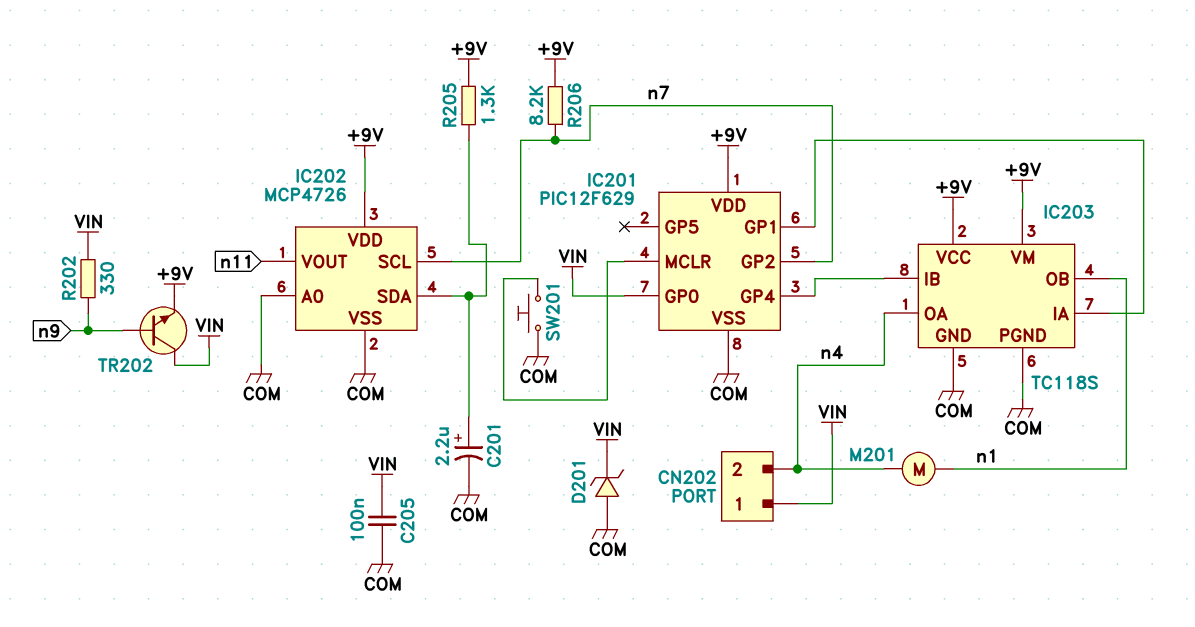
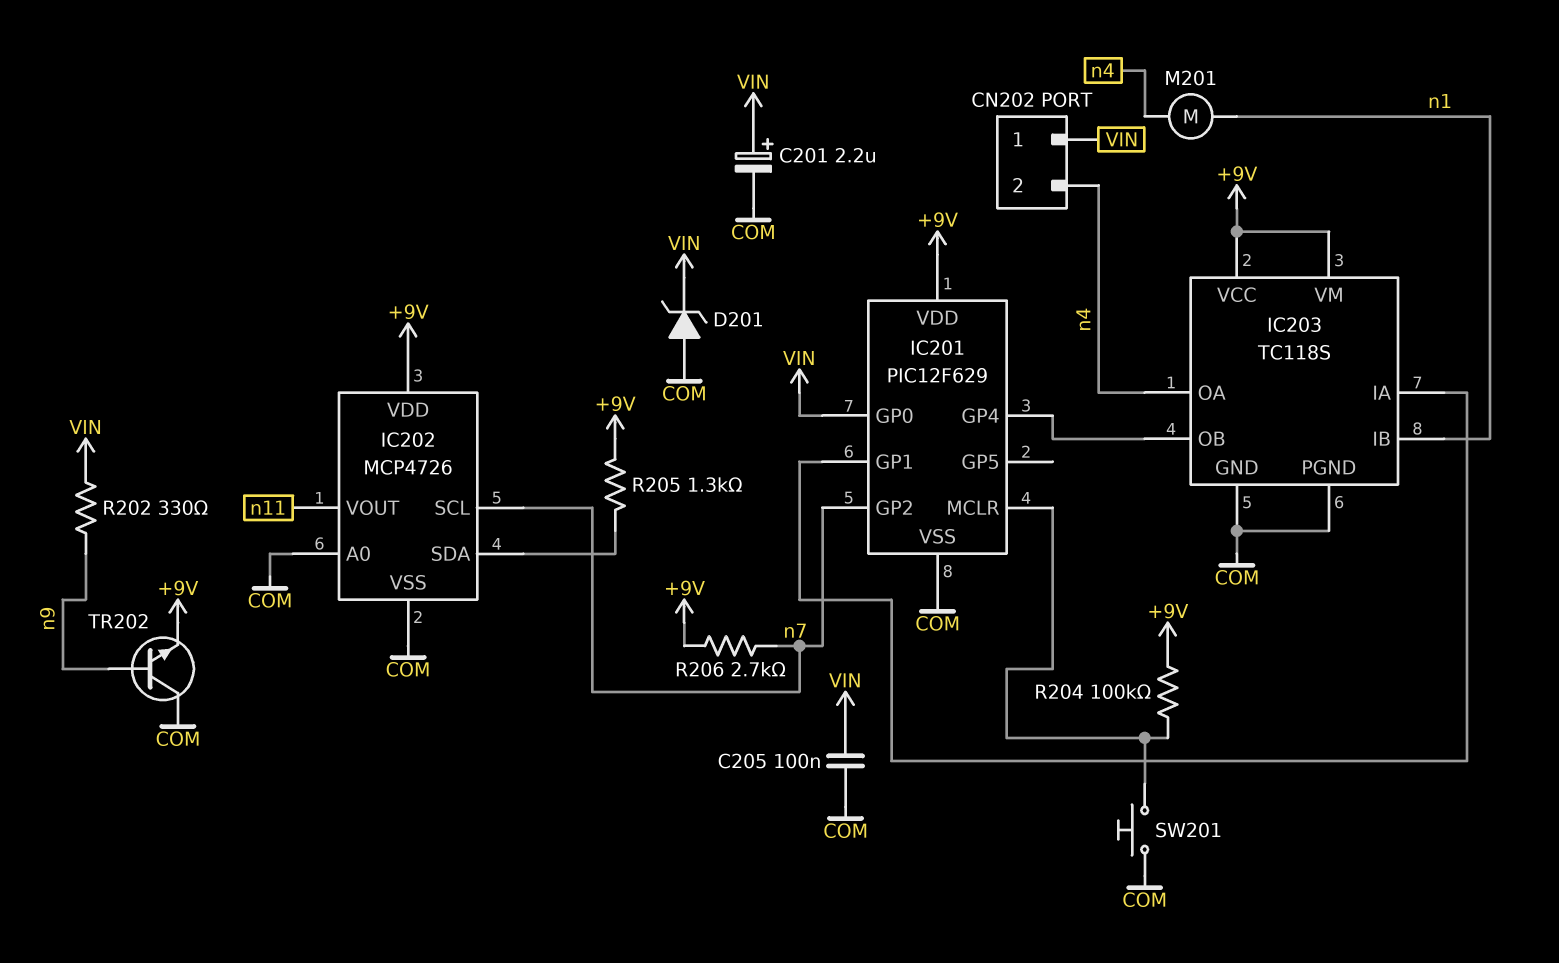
C201: 2.2uF (plus IC202/SDA, minus COM) -> 2.2uF (plus VIN, minus COM)
IC203 pin IB: IC201/GP4 -> n1
IC203 pin OB: n1 -> IC201/GP4
R204: none -> 100k (+9V, IC201/MCLR)
R206: 8.2k (+9V, n7) -> 2.7k (+9V, n7)
TR202: NPN (B n9, C VIN, E +9V) -> NPN (B n9, C COM, E +9V)

